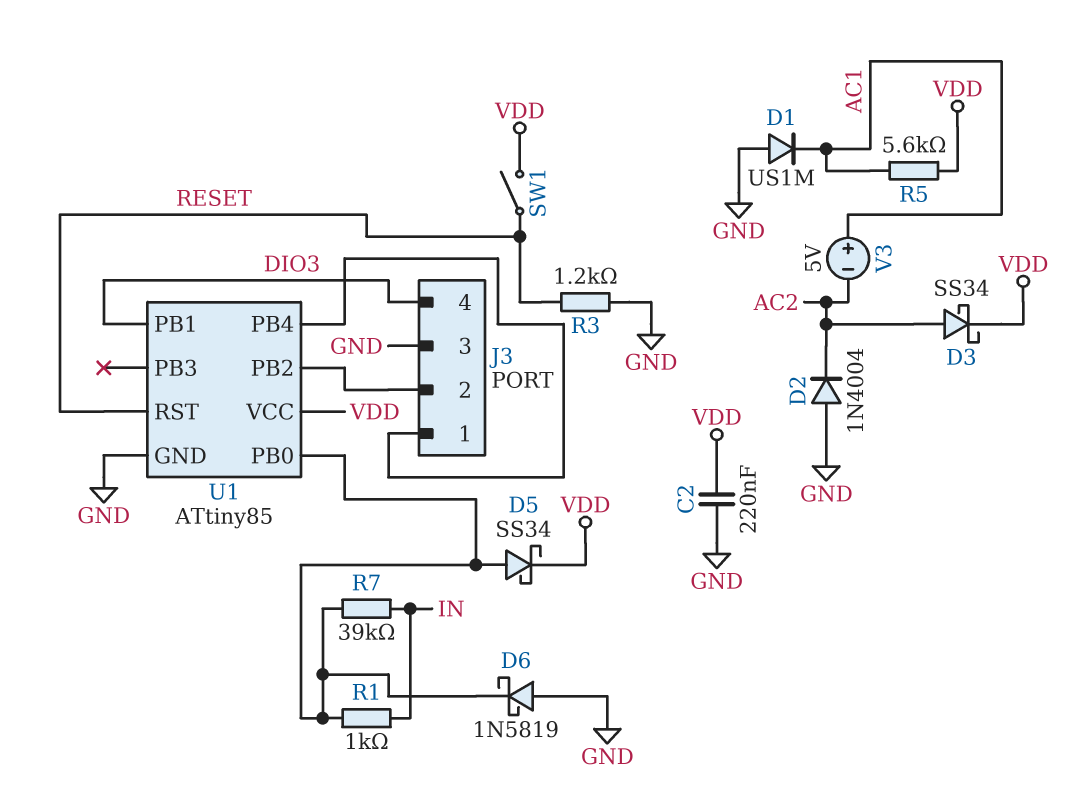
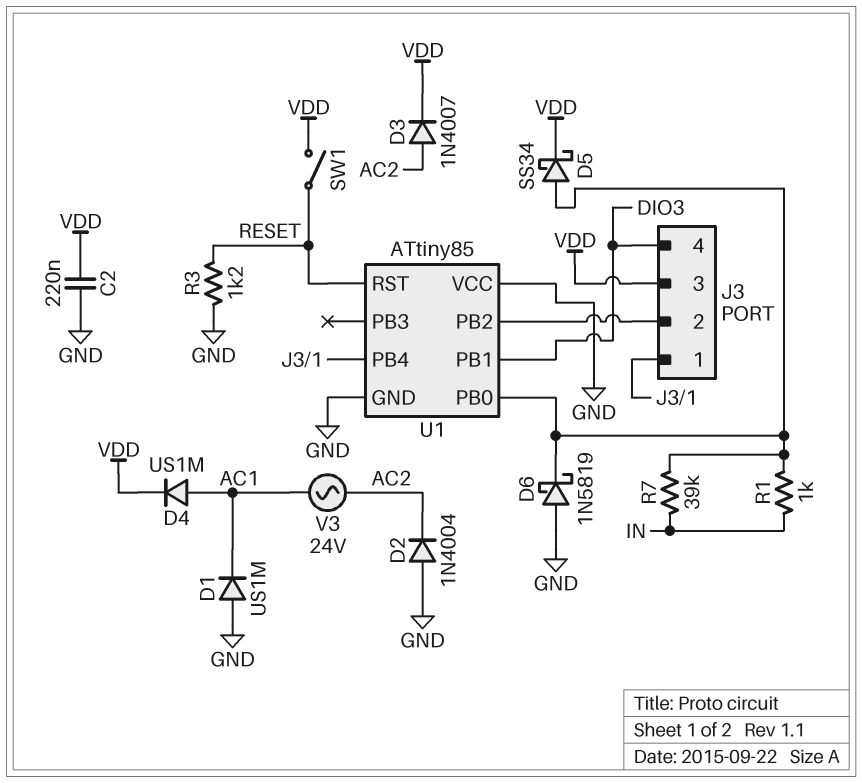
D3: schottky SS34 (A AC2, K VDD) -> diode 1N4007 (A AC2, K VDD)
D4: none -> diode US1M (A AC1, K VDD)
J3 pin 3: GND -> VDD
R5: 5.6k (AC1, VDD) -> none
U1 pin VCC: VDD -> GND
V3: 5V (plus AC1, minus AC2) -> AC 24V (AC1, AC2)

